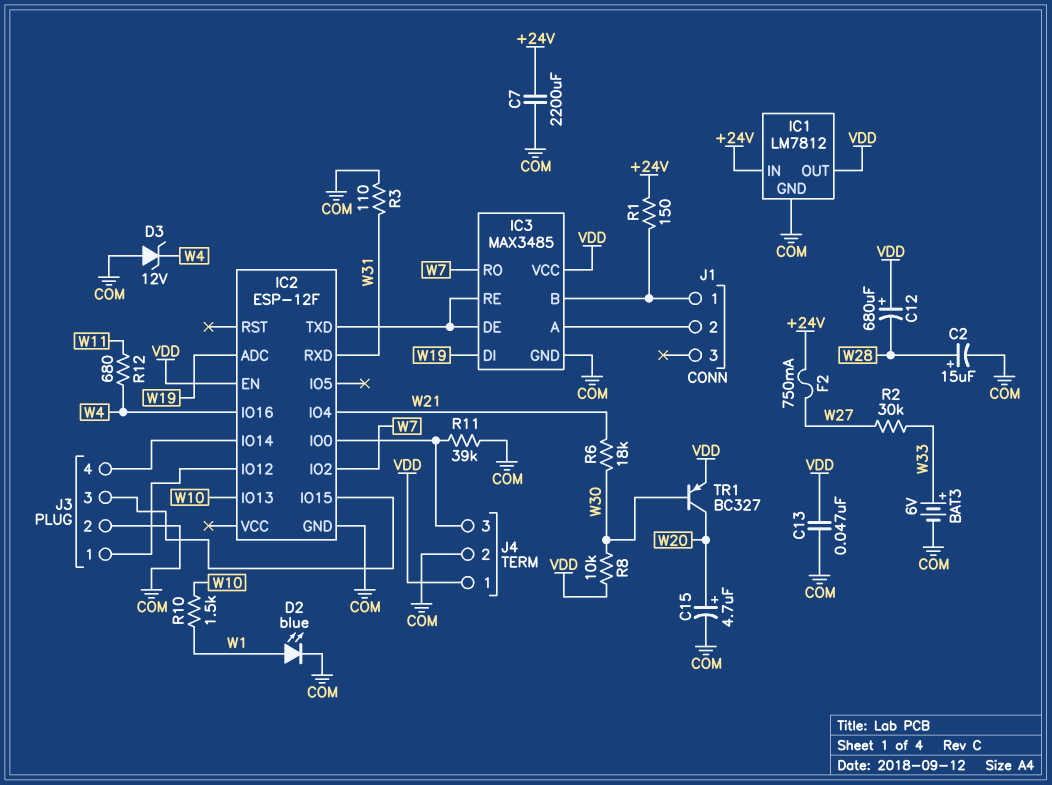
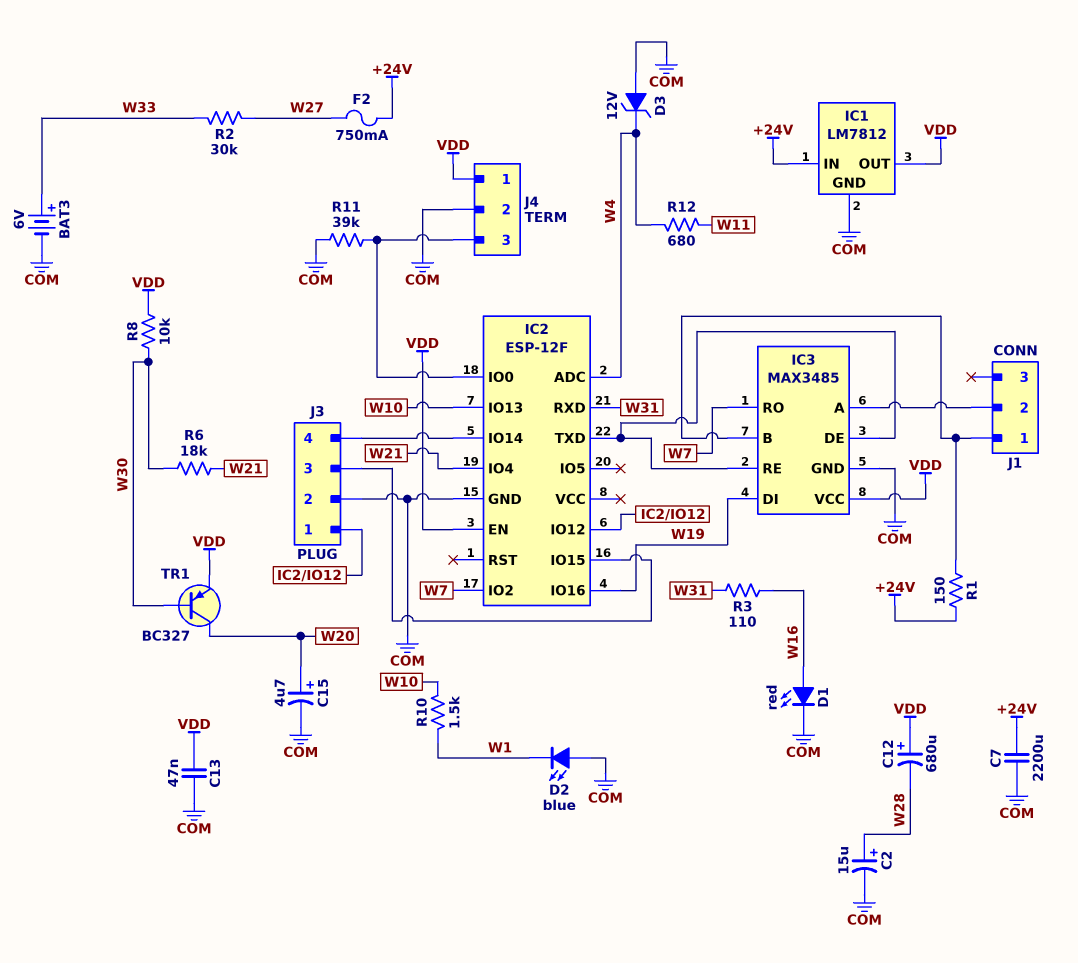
D1: none -> LED red (A W16, K COM)
D2: LED blue (A W1, K COM) -> LED blue (A COM, K W1)
IC2 pin ADC: W19 -> W4
IC2 pin IO16: W4 -> W19
R3: 110 (COM, W31) -> 110 (W16, W31)

